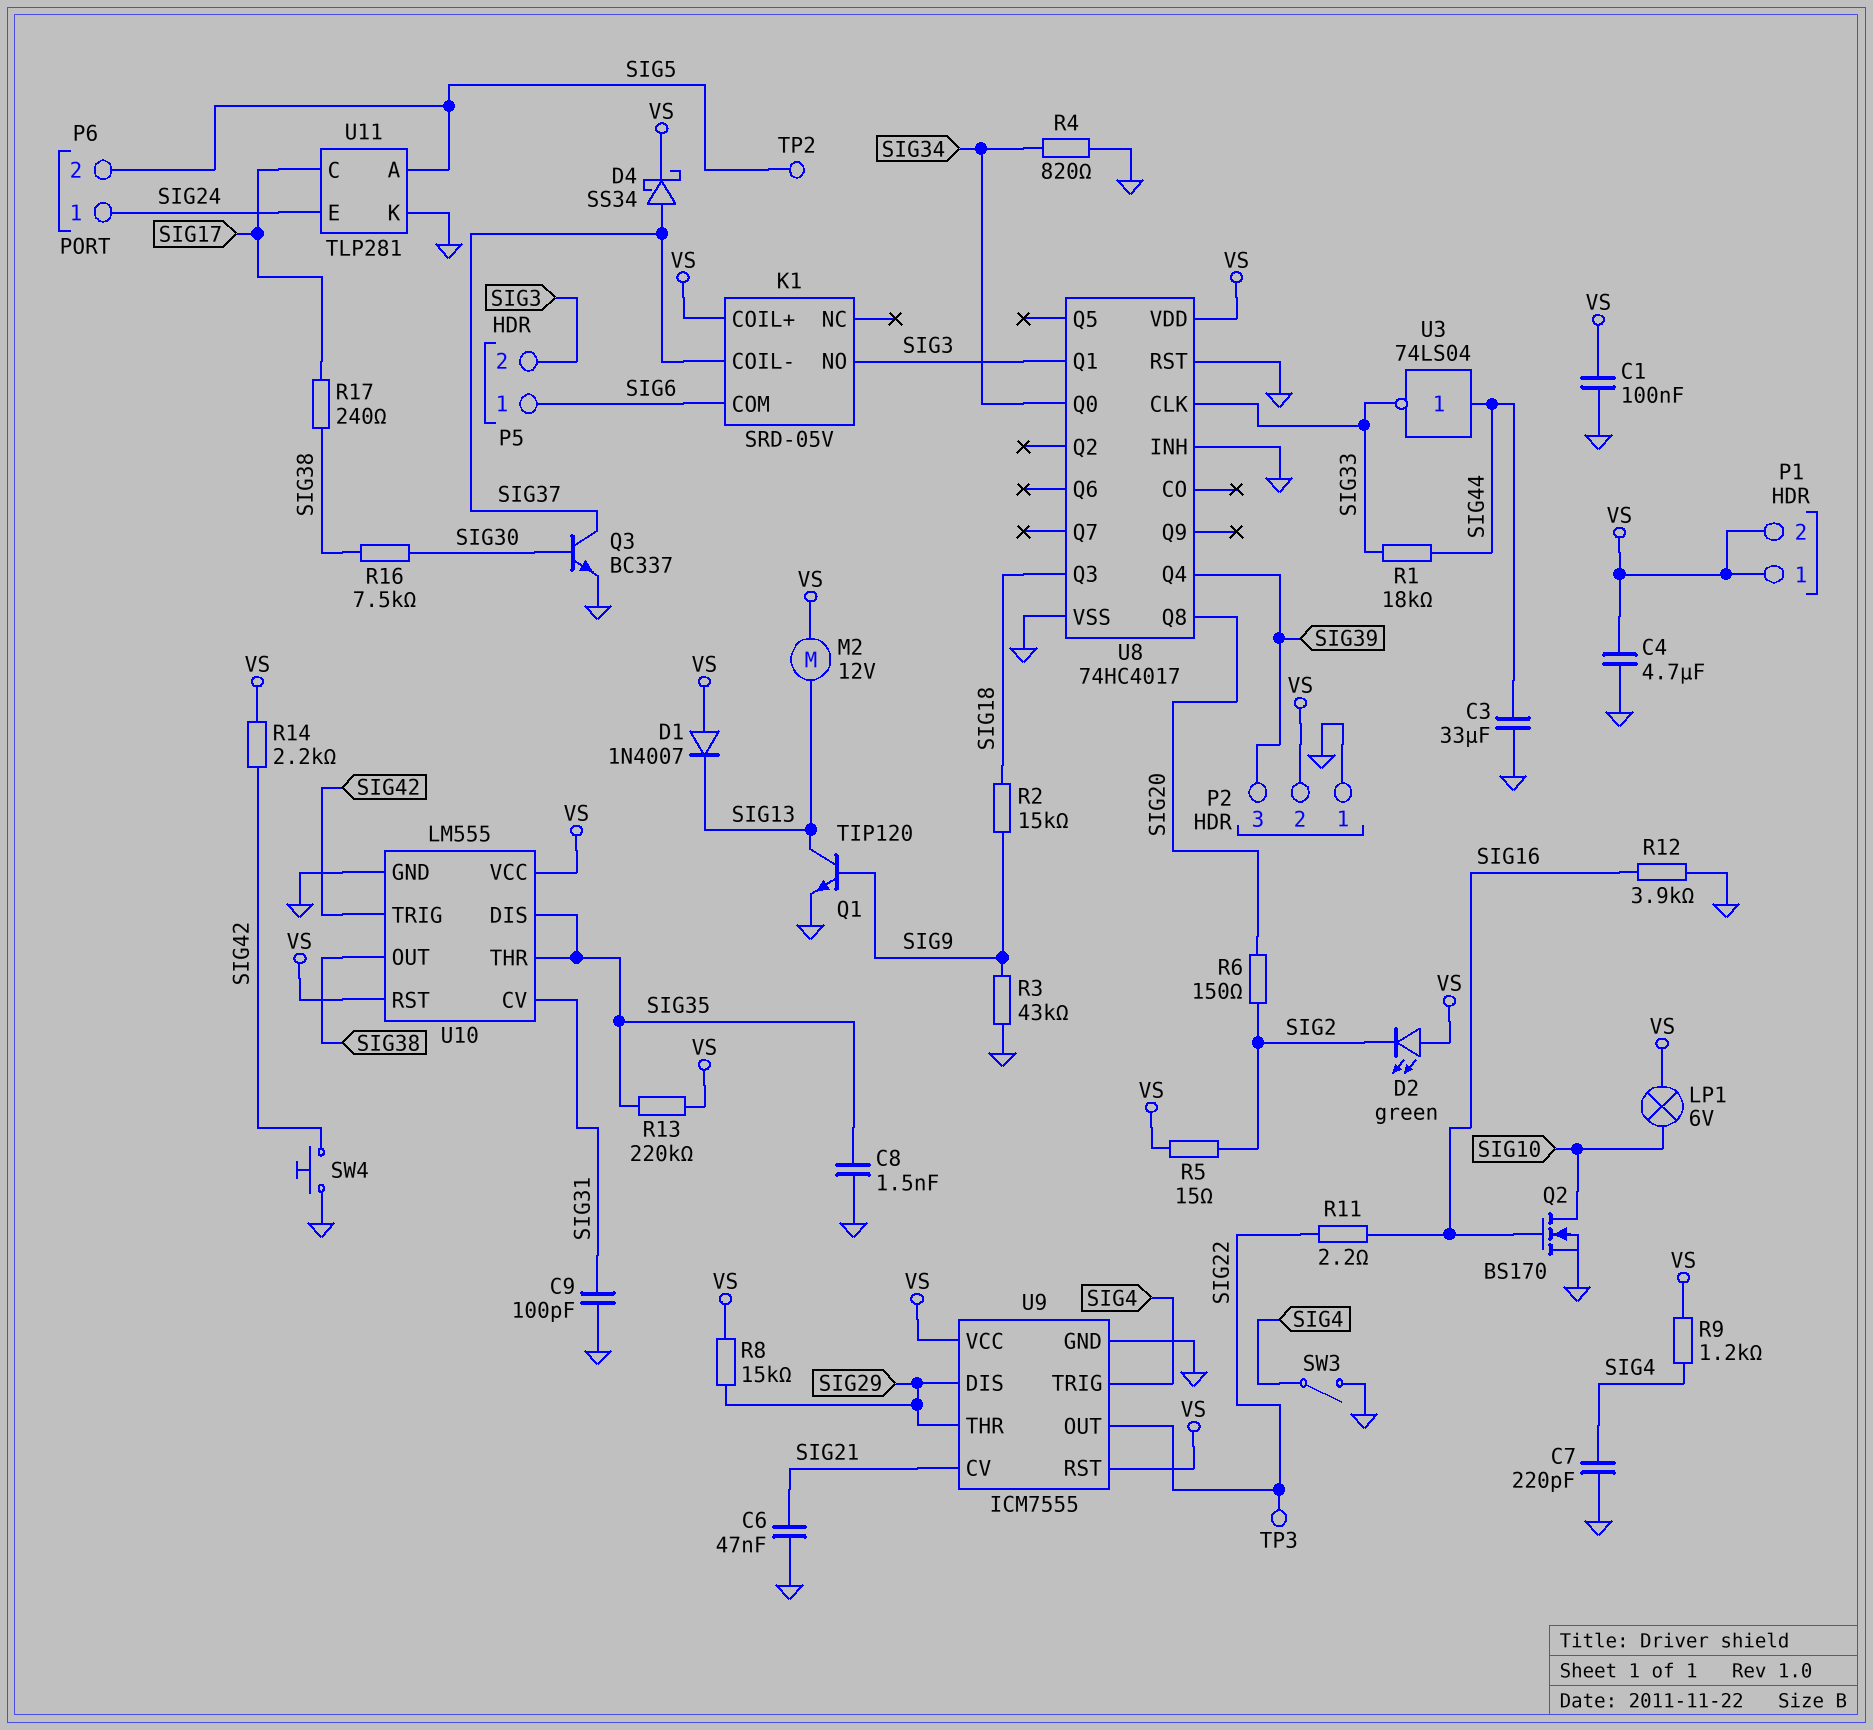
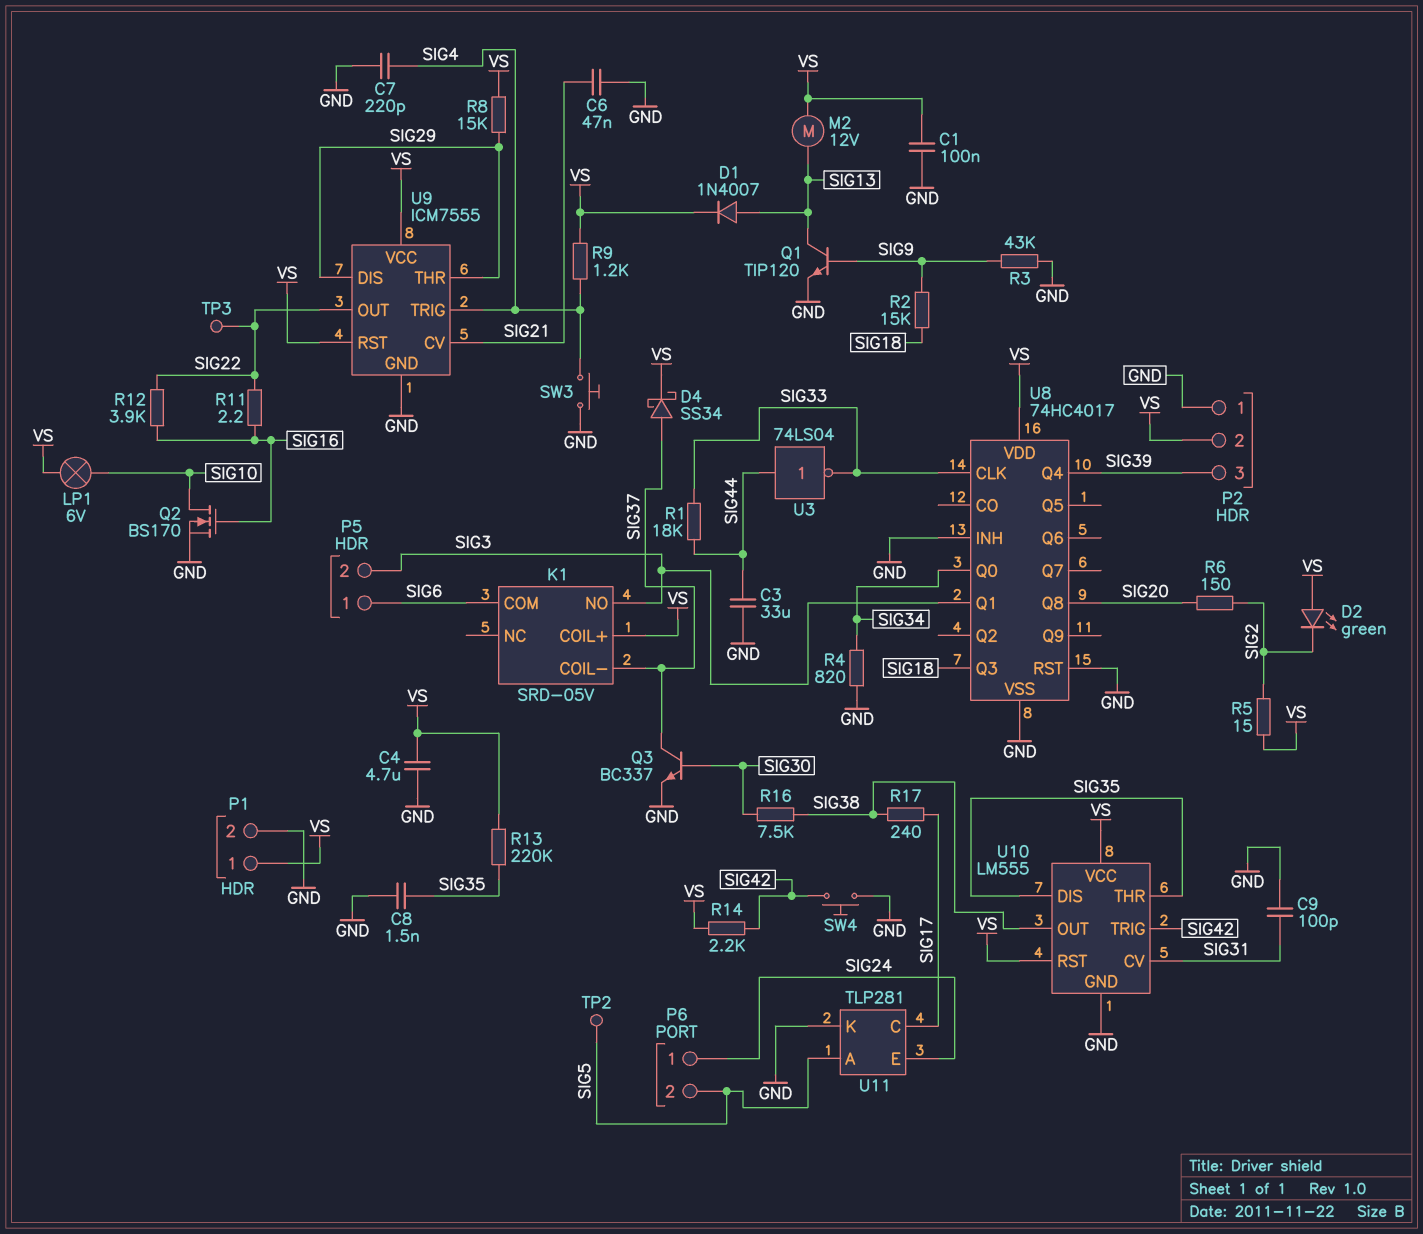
D1: diode 1N4007 (A VS, K SIG13) -> diode 1N4007 (A SIG13, K VS)
P1 pin 2: VS -> GND
R12: 3.9k (GND, SIG16) -> 3.9k (SIG16, SIG22)
SW3: switch (GND, SIG4) -> button (GND, SIG4)

